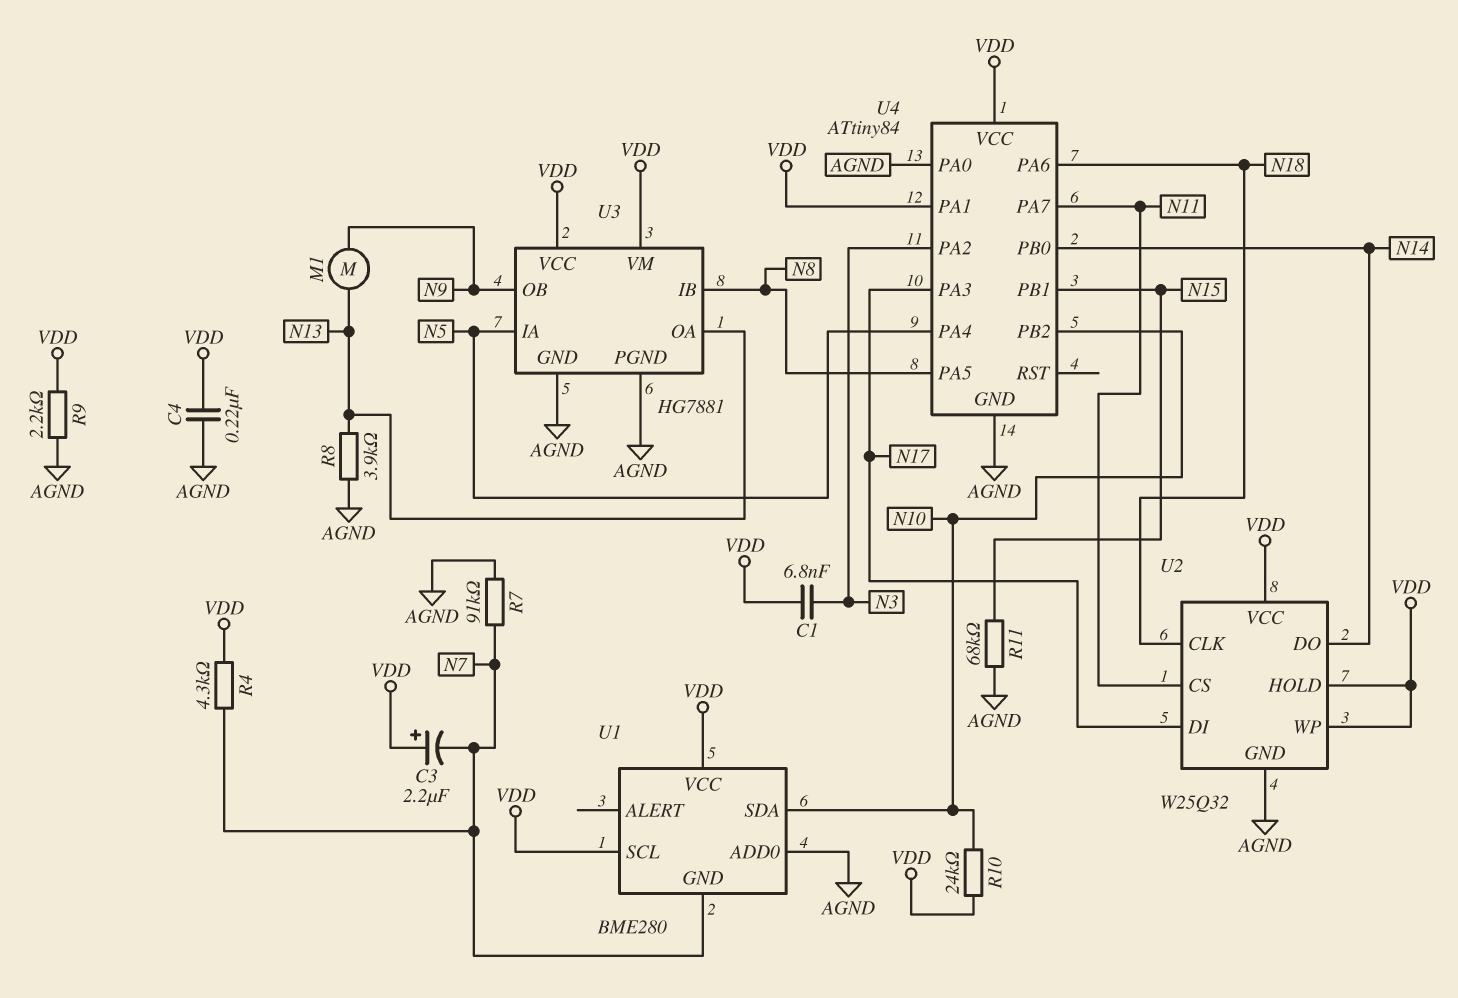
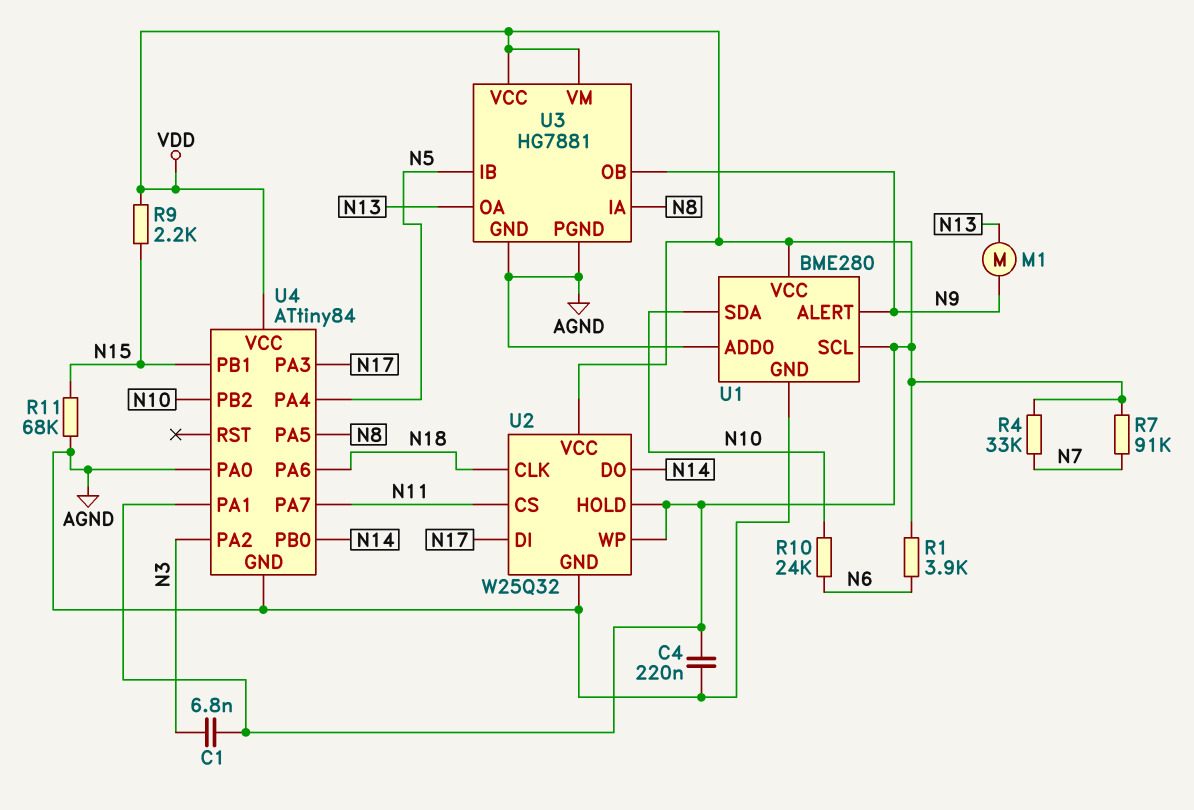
C3: 2.2uF (plus VDD, minus N7) -> none
R1: none -> 3.9k (N6, VDD)
R4: 4.3k (N7, VDD) -> 33k (N7, VDD)
R7: 91k (AGND, N7) -> 91k (N7, VDD)
R8: 3.9k (AGND, N13) -> none
R9: 2.2k (AGND, VDD) -> 2.2k (N15, VDD)
R10: 24k (N10, VDD) -> 24k (N6, N10)
U1 pin ALERT: none -> N9
U1 pin GND: N7 -> AGND
U3 pin IA: N5 -> N8
U3 pin IB: N8 -> N5

